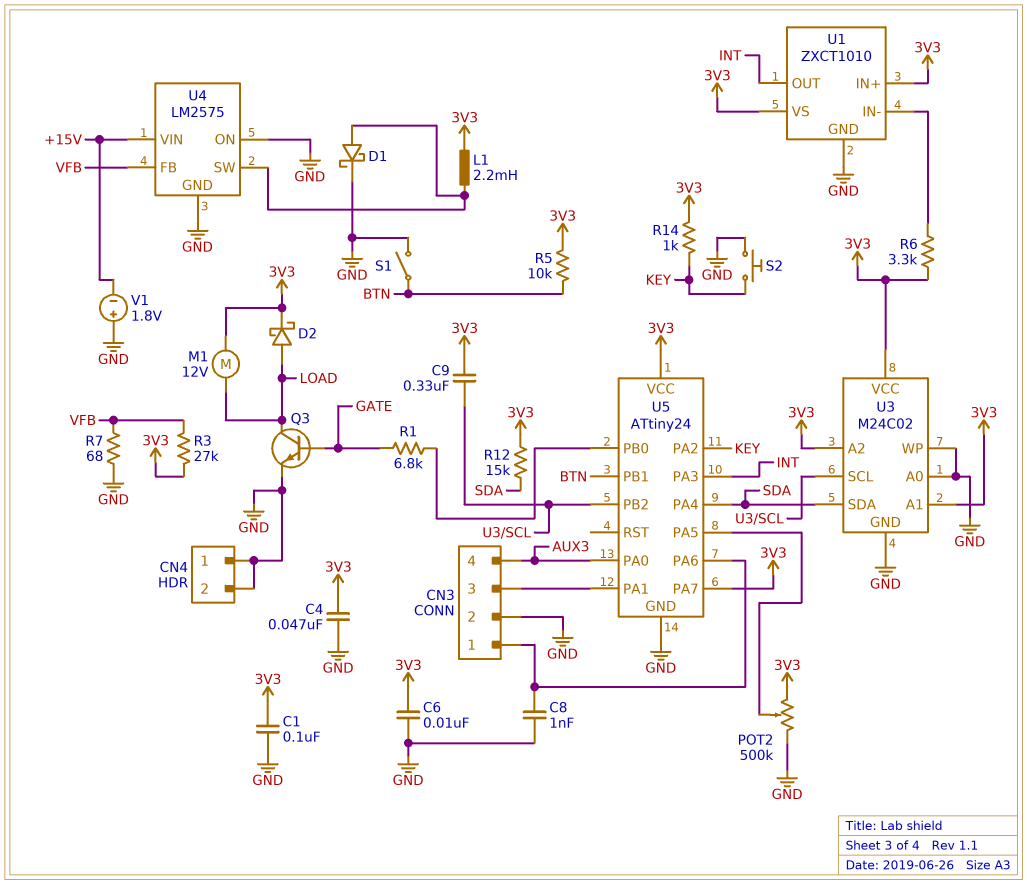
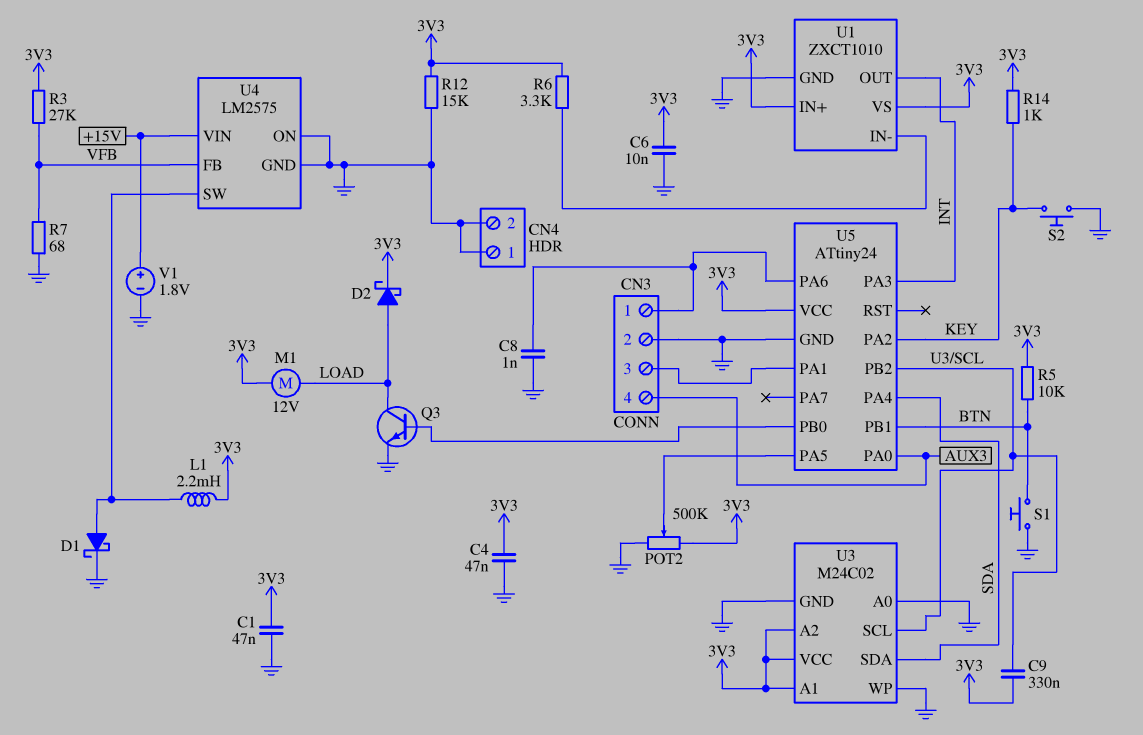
C1: 100nF (3V3, GND) -> 47nF (3V3, GND)
Q3: NPN (B GATE, C LOAD, E GND) -> NPN (B U5/PB0, C LOAD, E GND)
R1: 6.8k (GATE, U5/PB0) -> none
R12: 15k (3V3, SDA) -> 15k (3V3, GND)
S1: switch (BTN, GND) -> button (BTN, GND)
U5 pin PA7: 3V3 -> none
V1: 1.8V (plus GND, minus +15V) -> 1.8V (plus +15V, minus GND)

